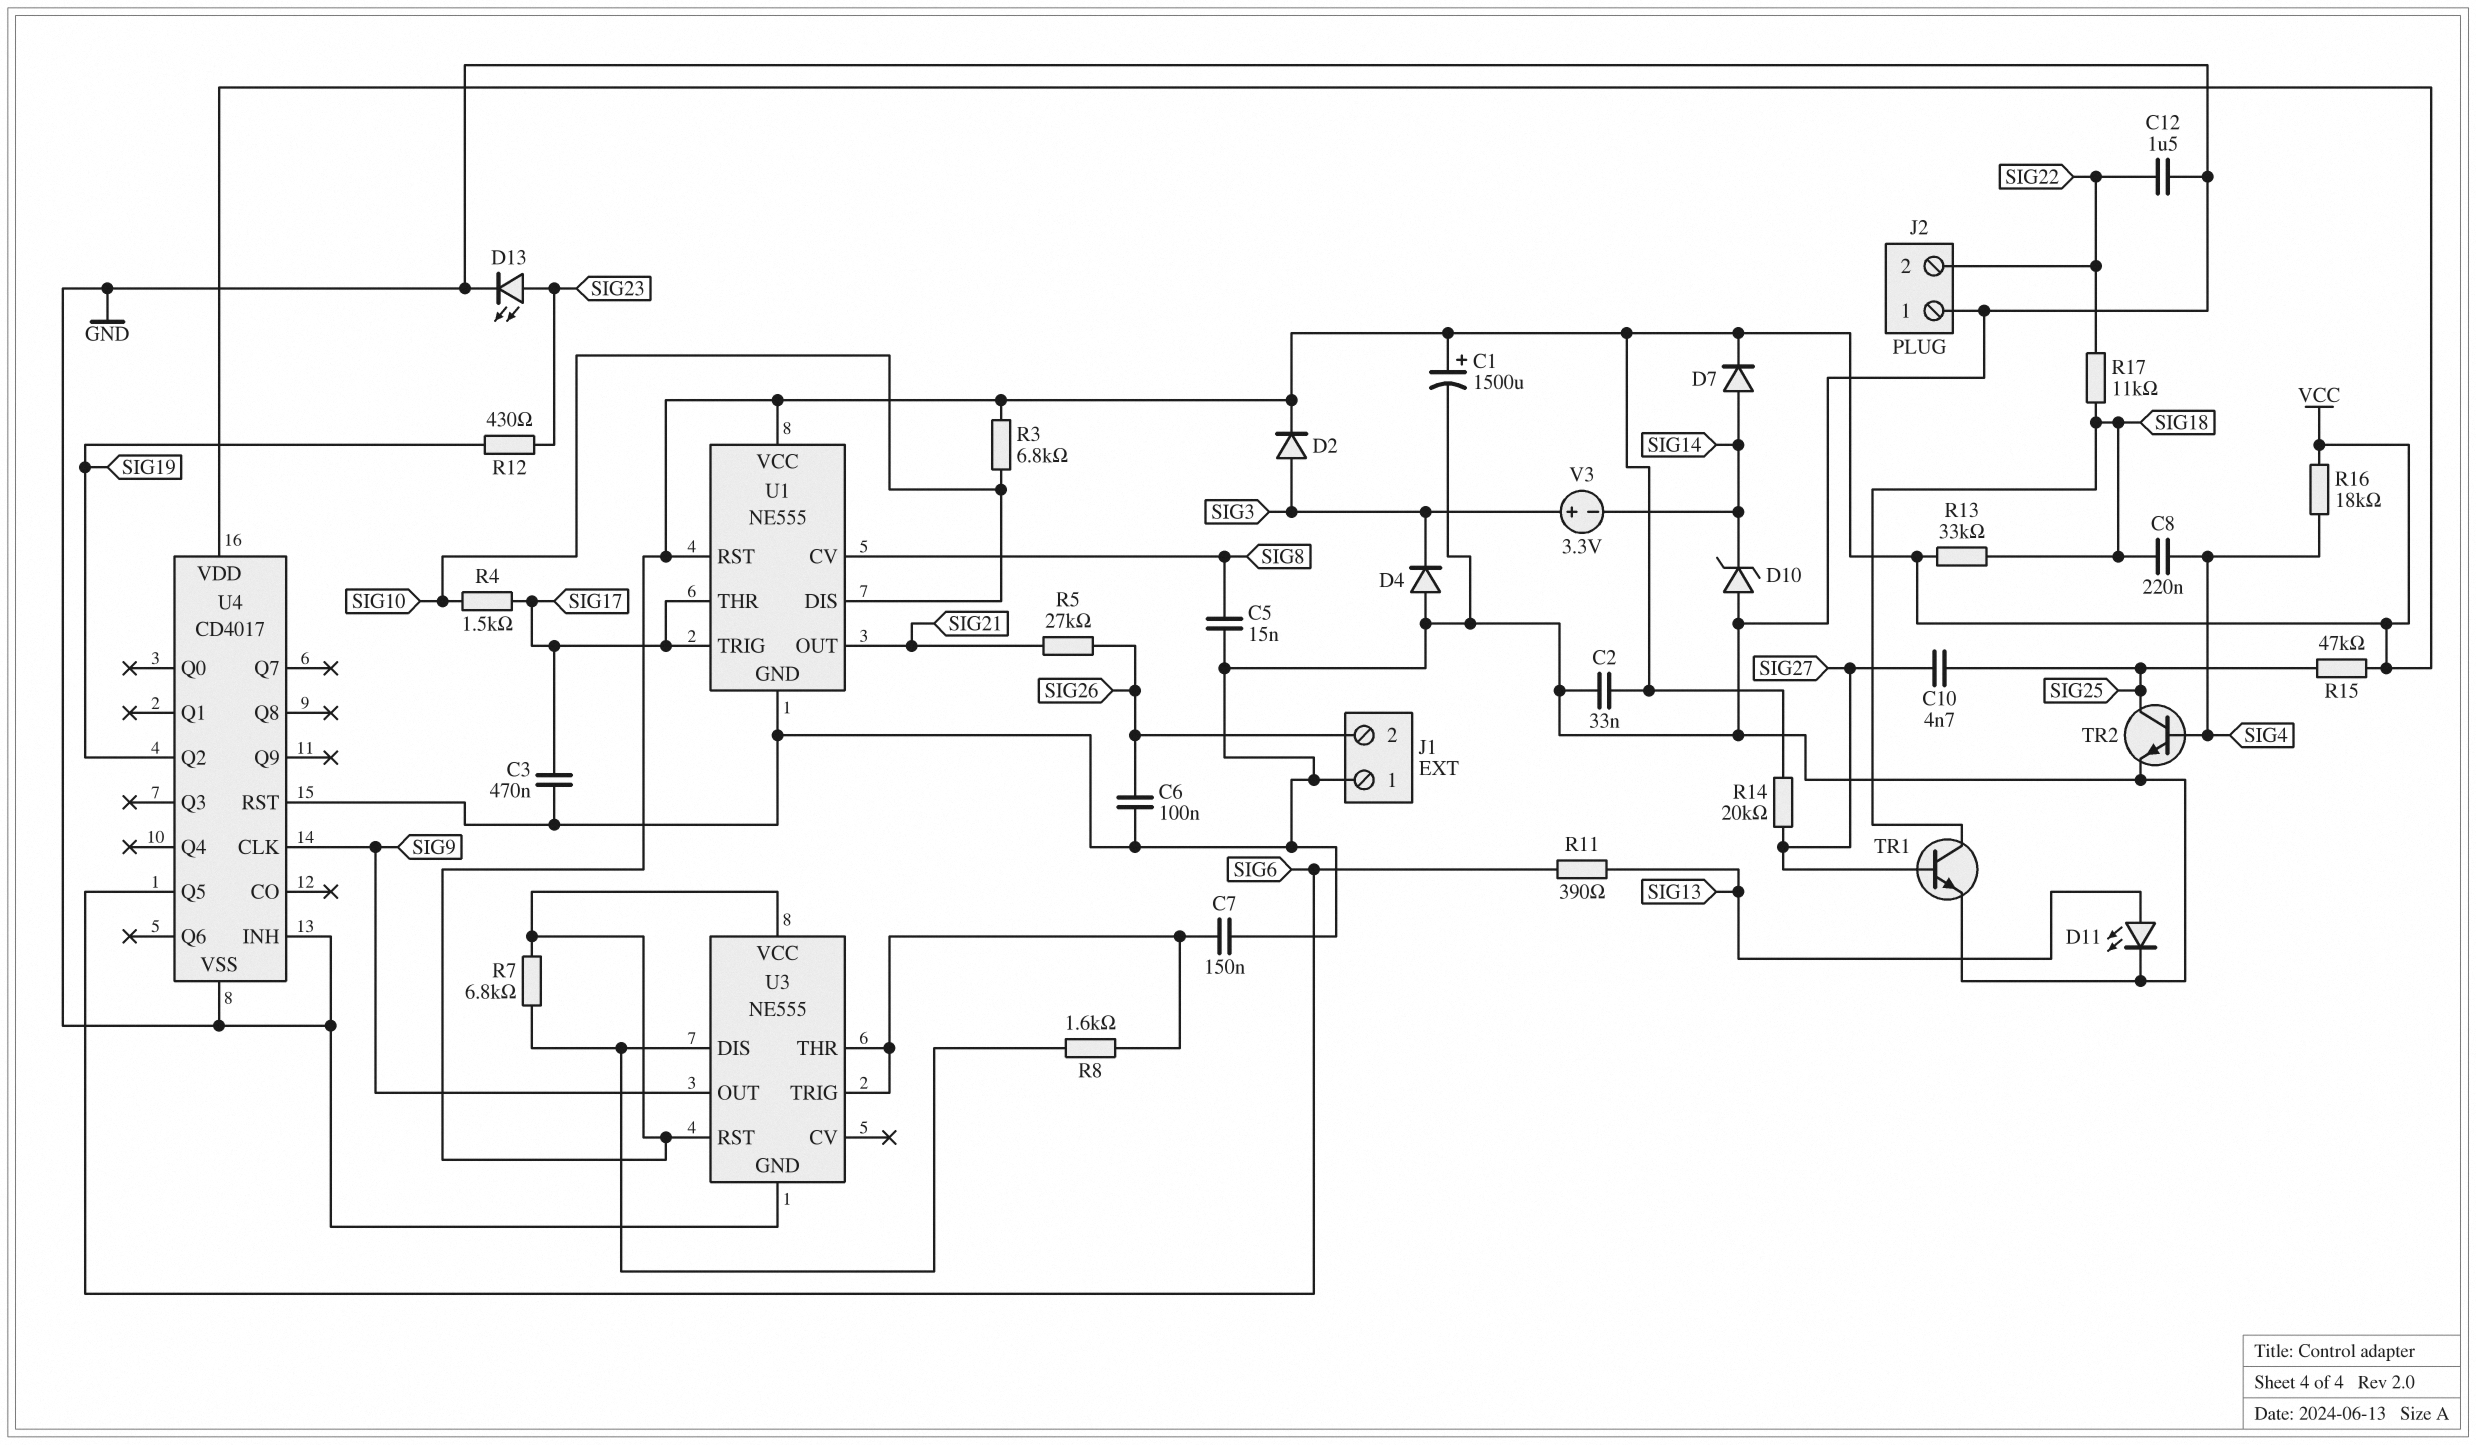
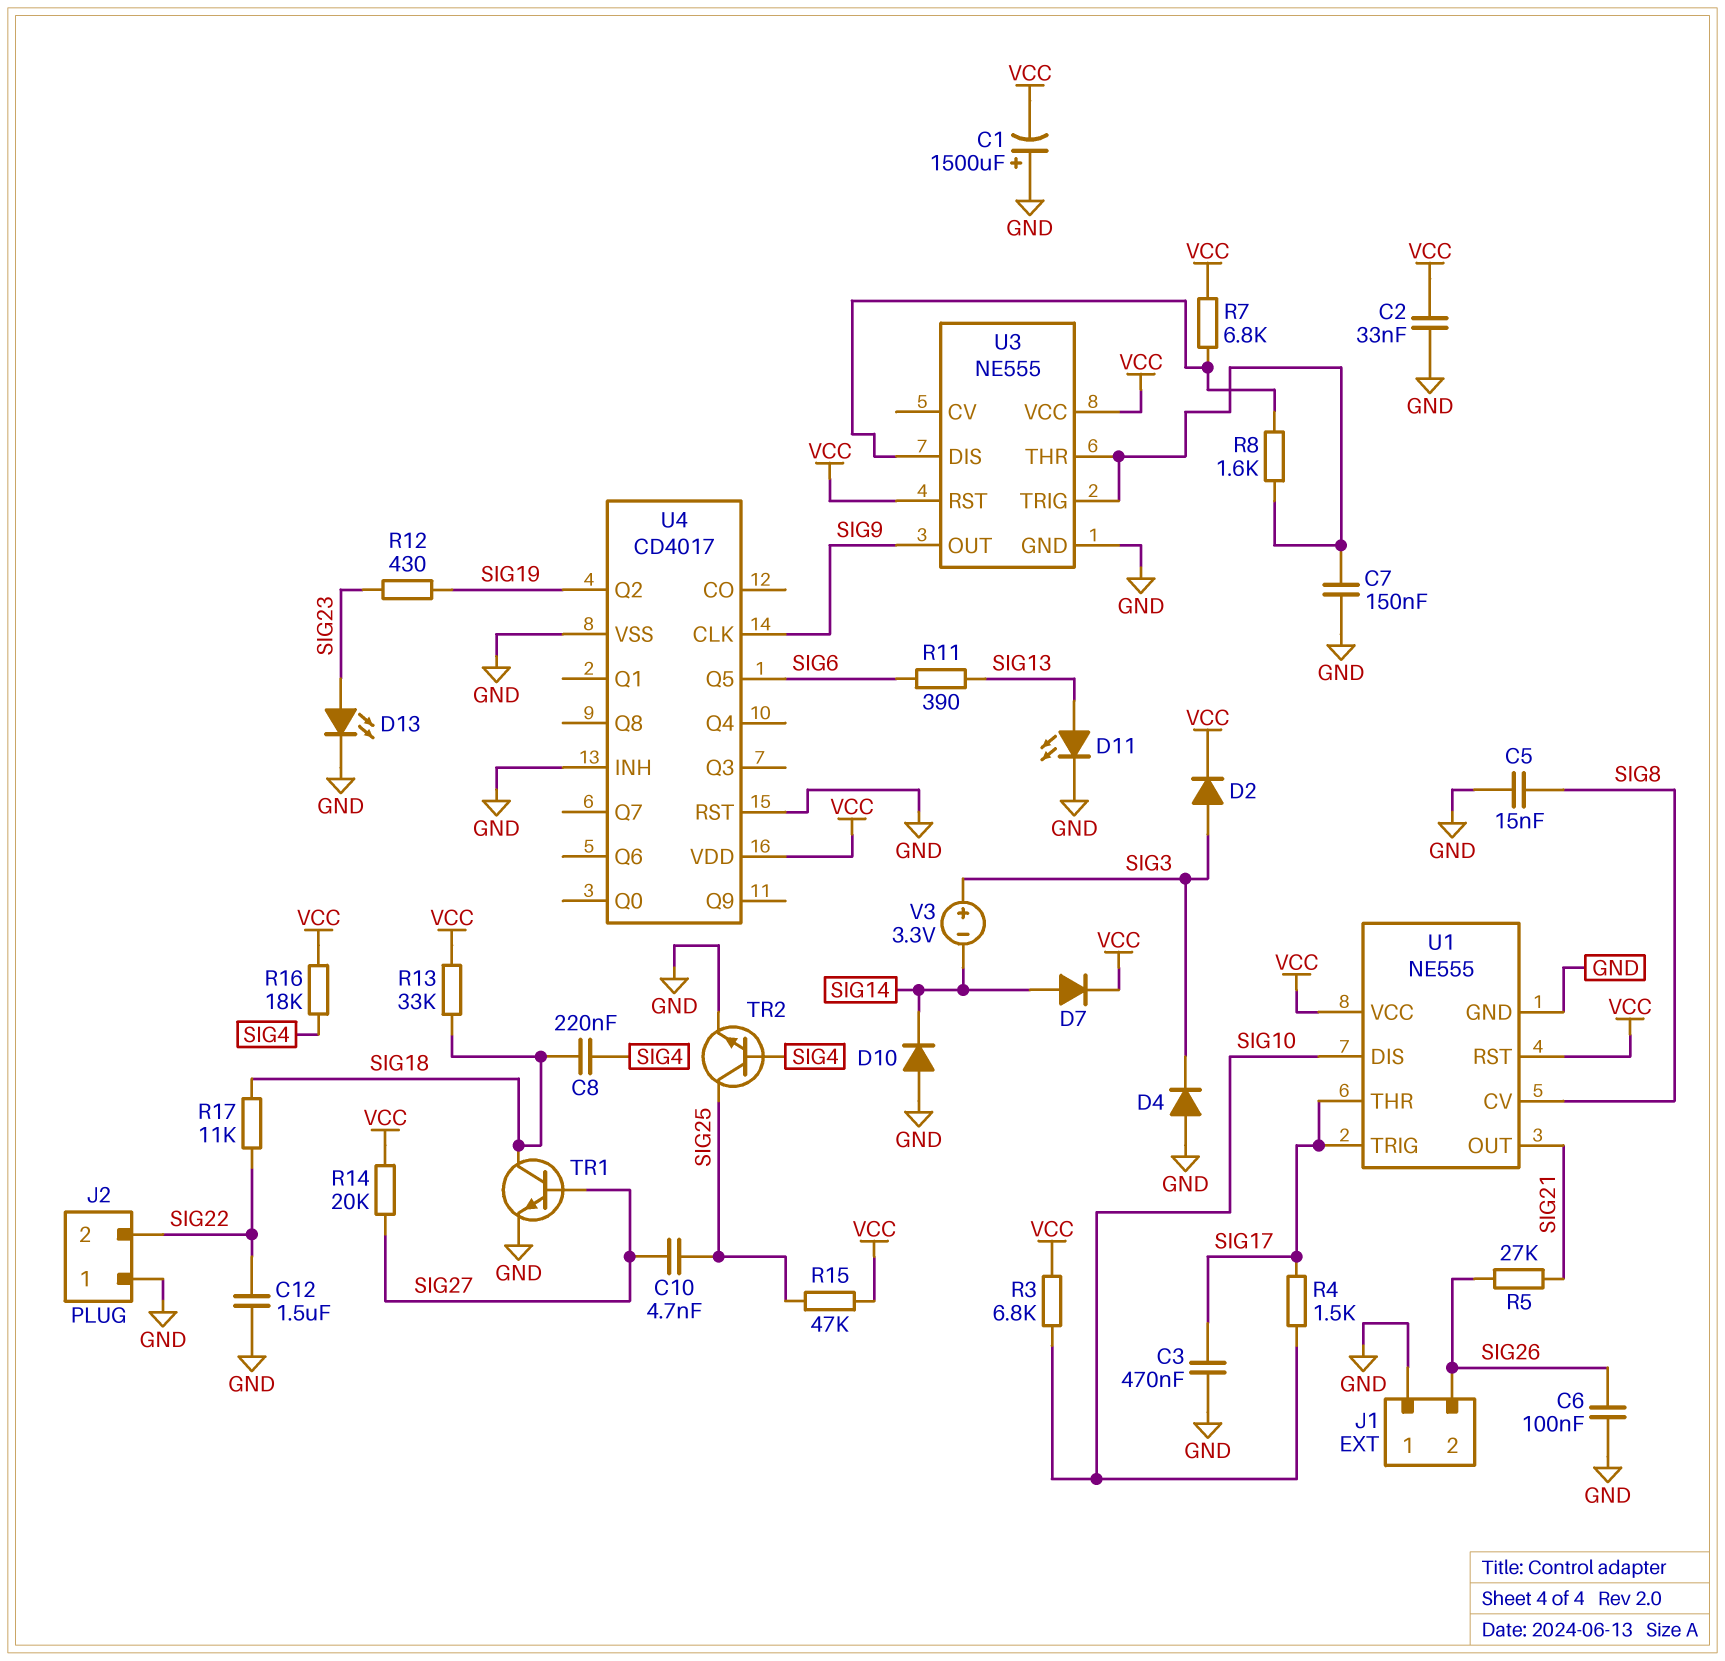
C1: 1500uF (plus VCC, minus GND) -> 1500uF (plus GND, minus VCC)
D10: zener (A GND, K SIG14) -> diode (A GND, K SIG14)

